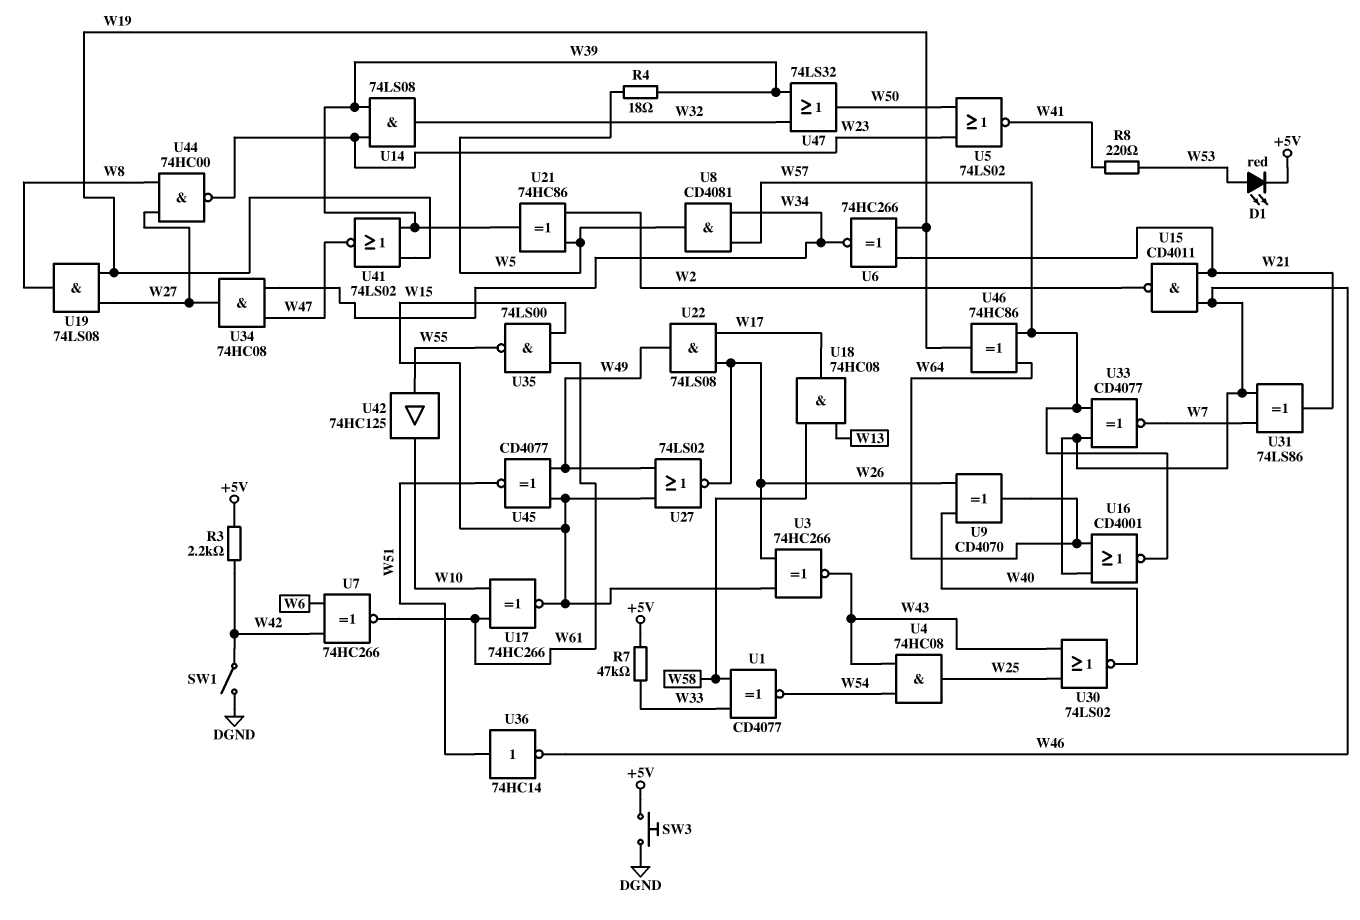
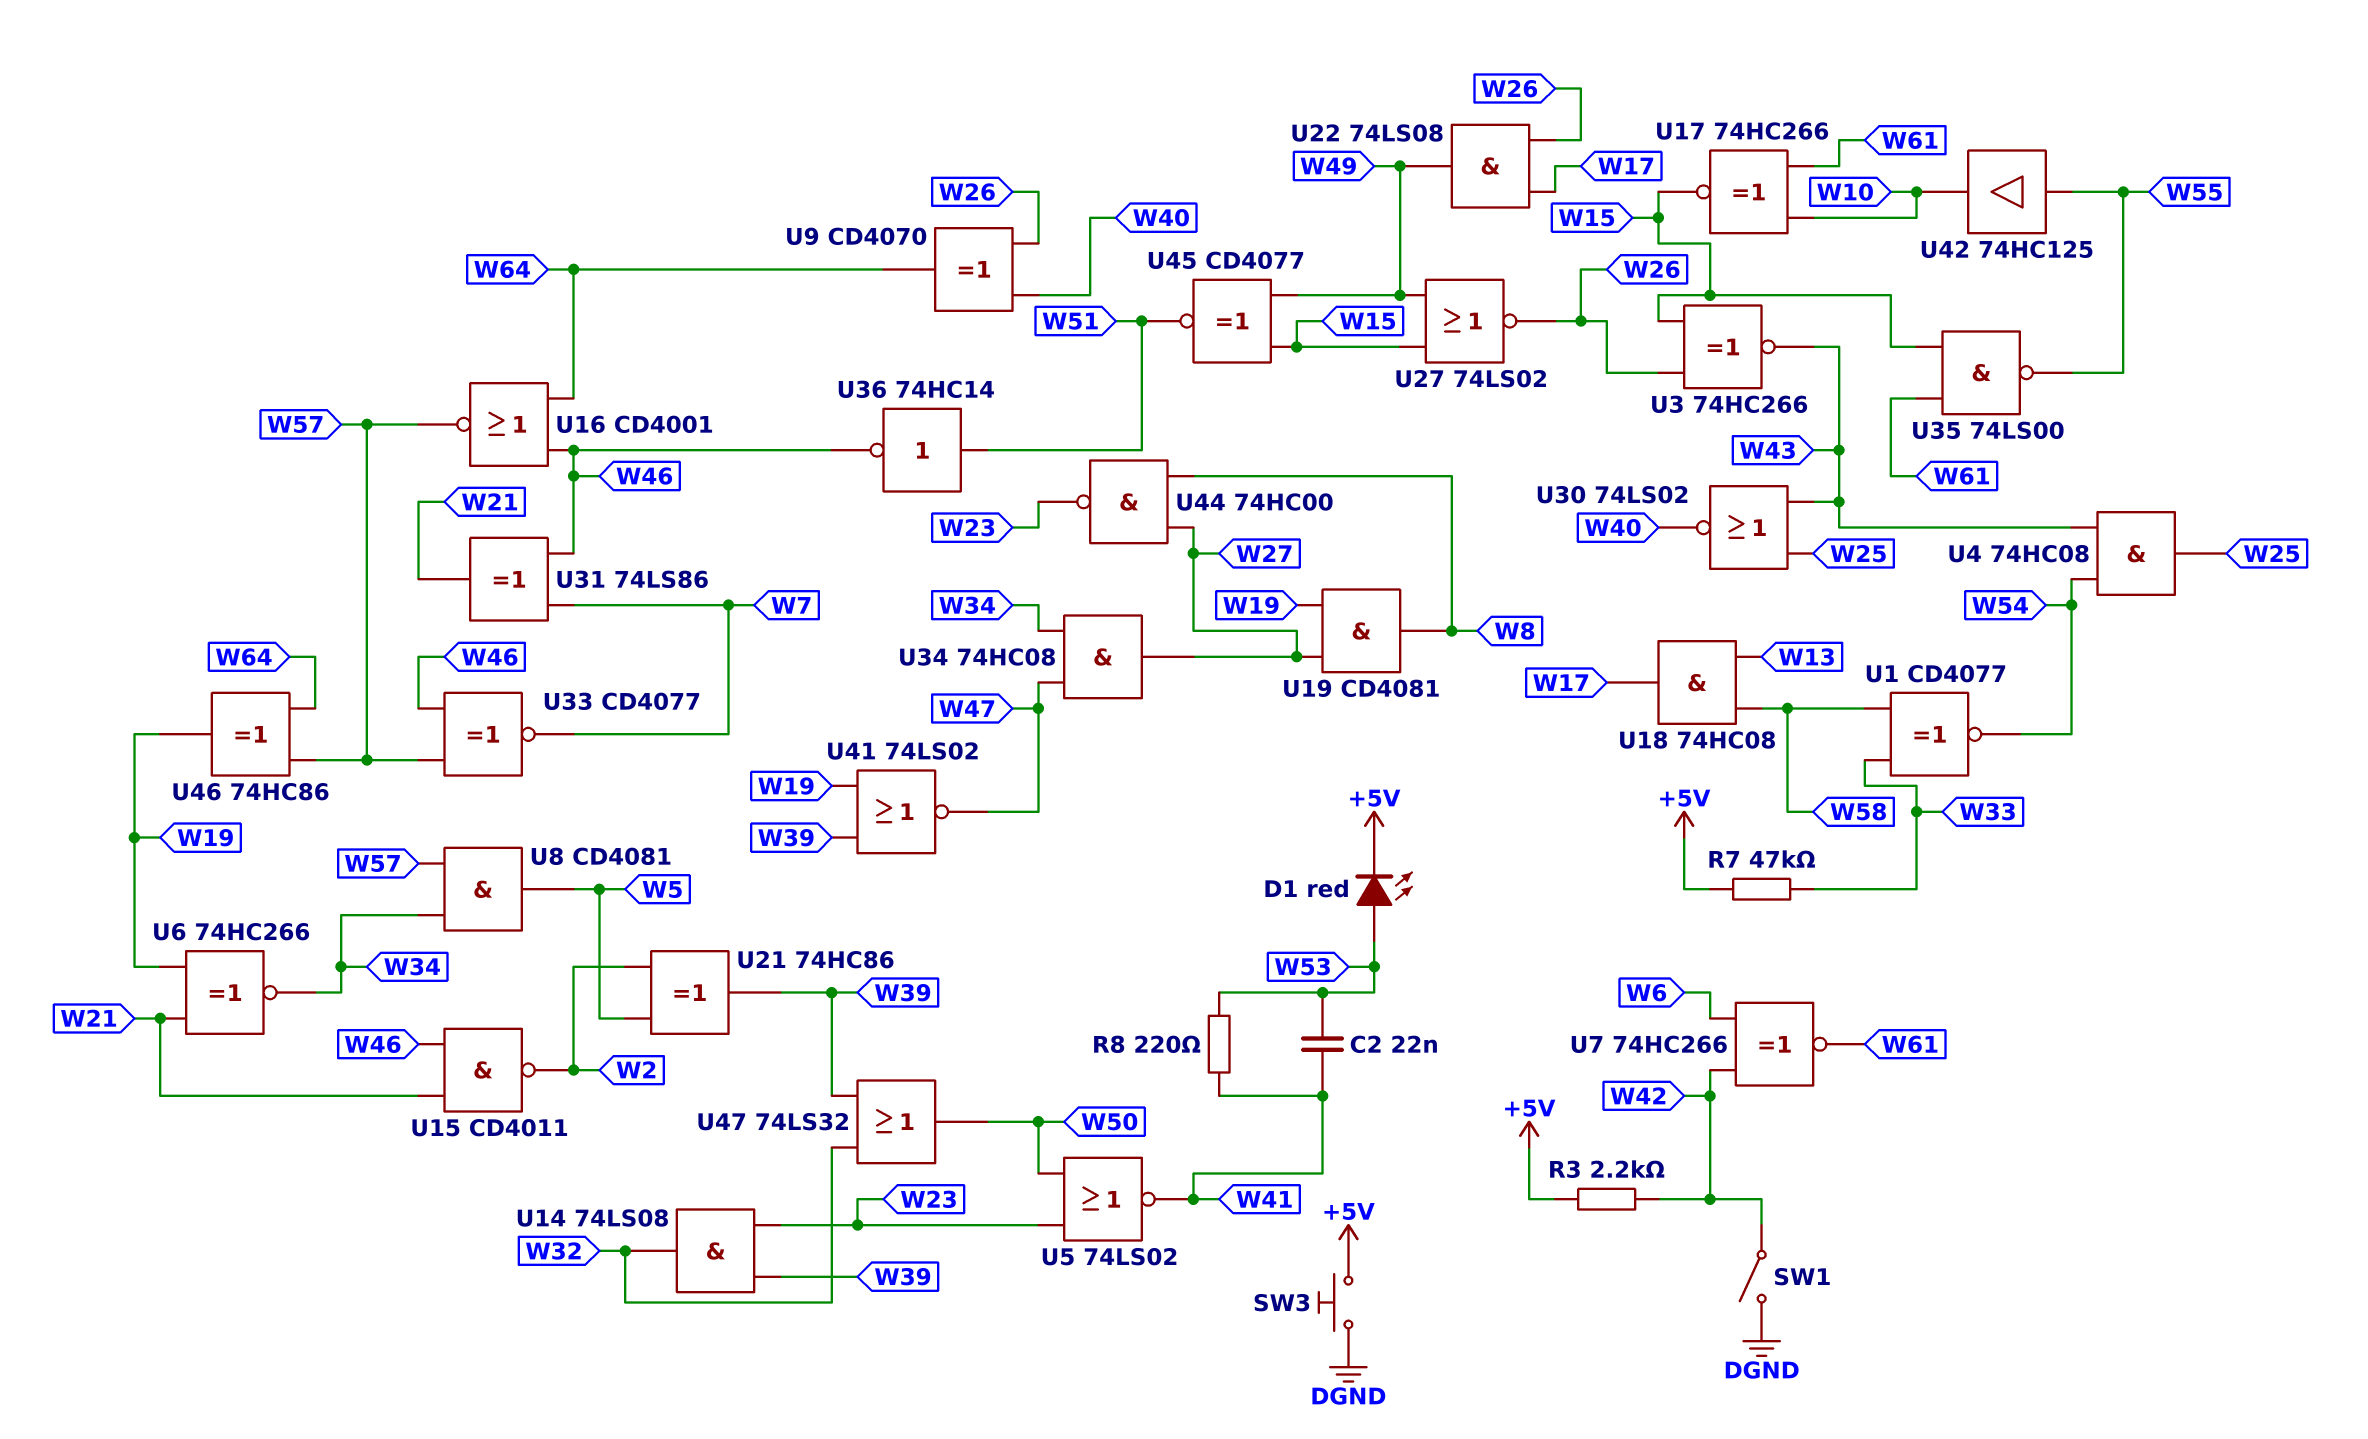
C2: none -> 22nF (W41, W53)
R4: 18 (W5, W39) -> none
U19: AND 74LS08 (in W19, in W27, out W8) -> AND CD4081 (in W19, in W27, out W8)

